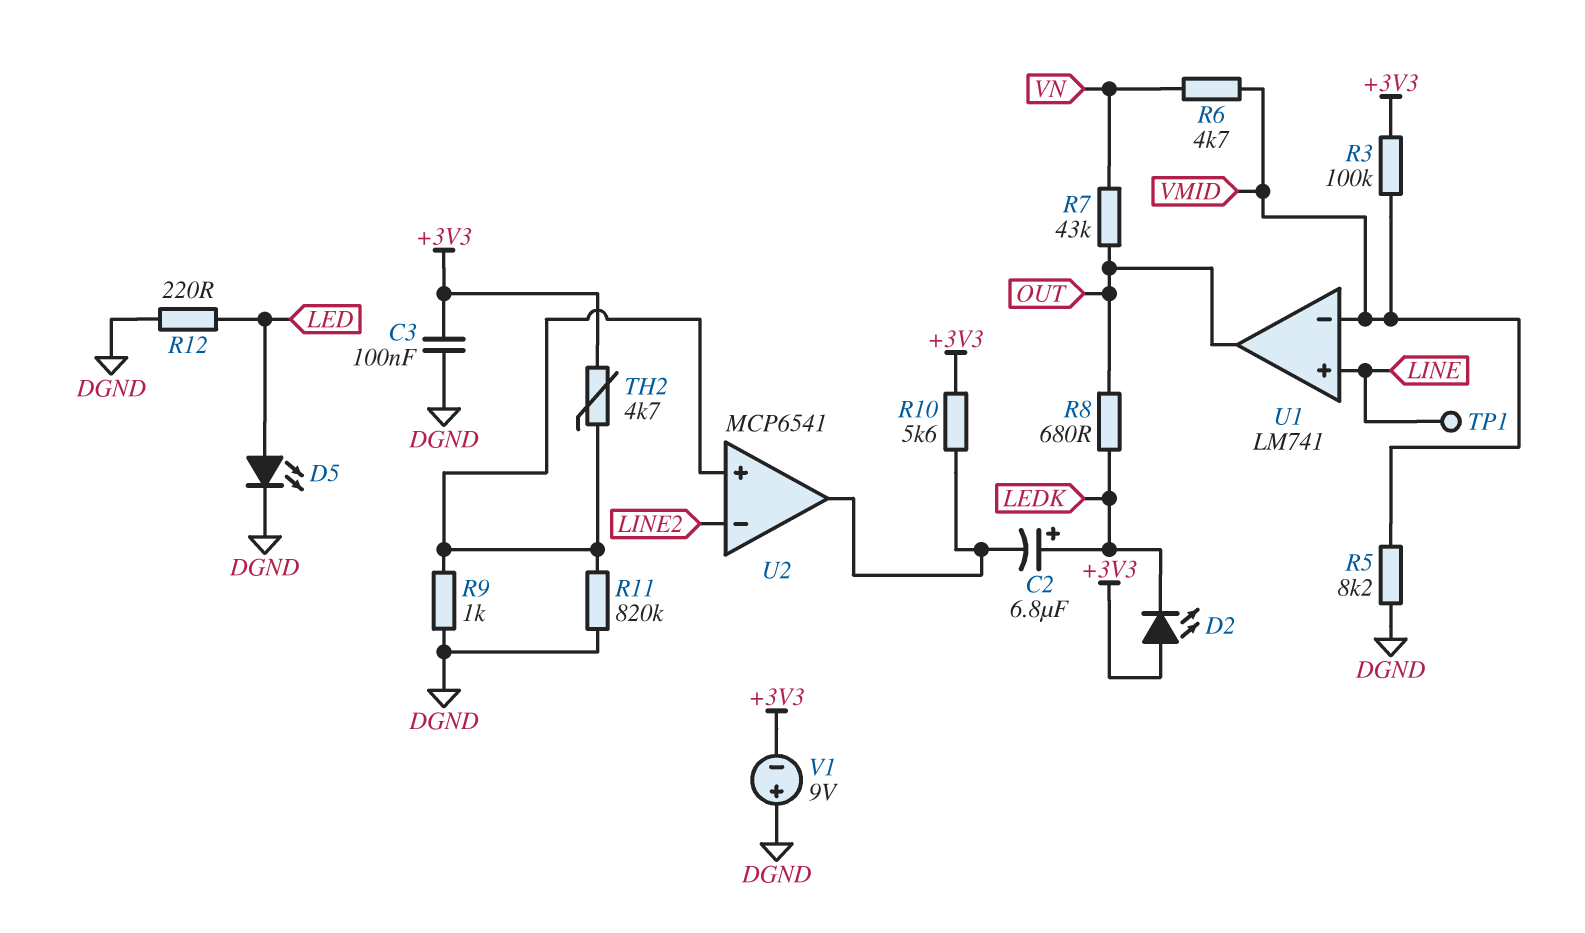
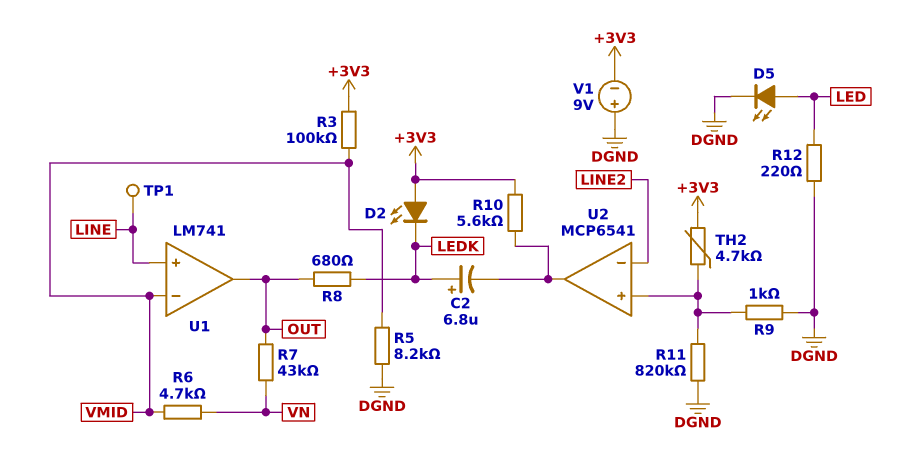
C3: 100nF (+3V3, DGND) -> none

